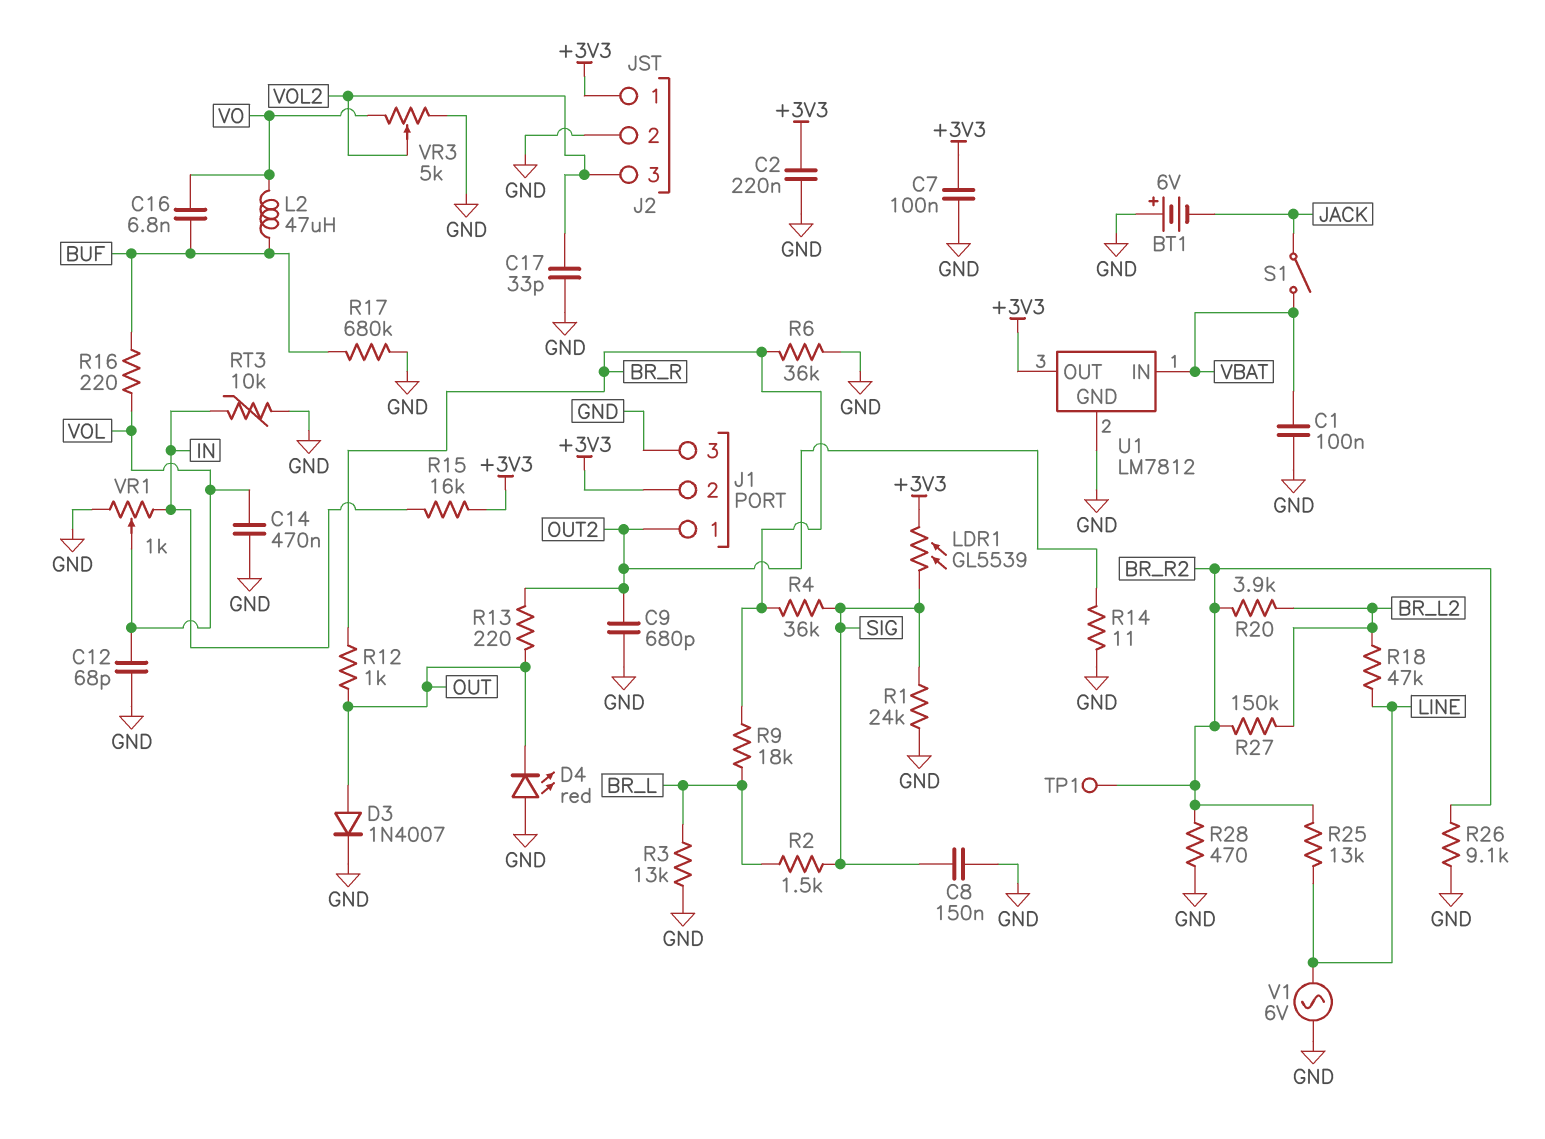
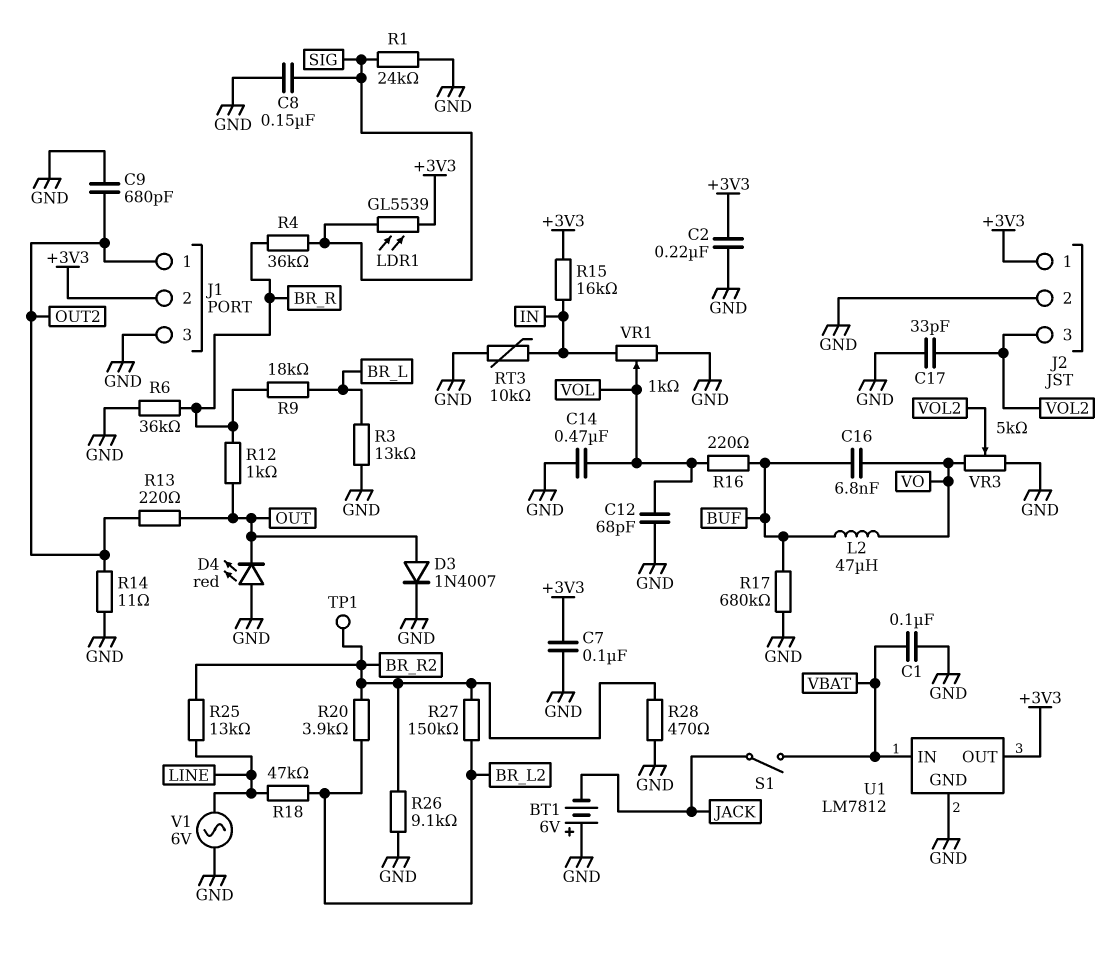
R2: 1.5k (BR_L, SIG) -> none

